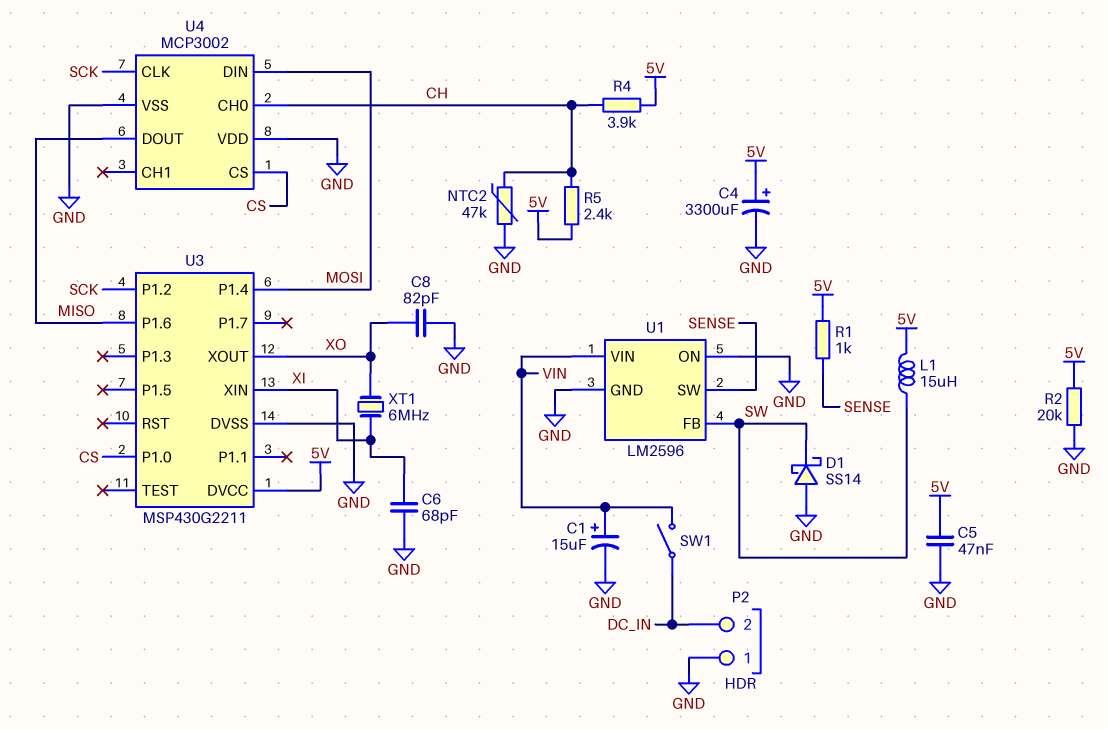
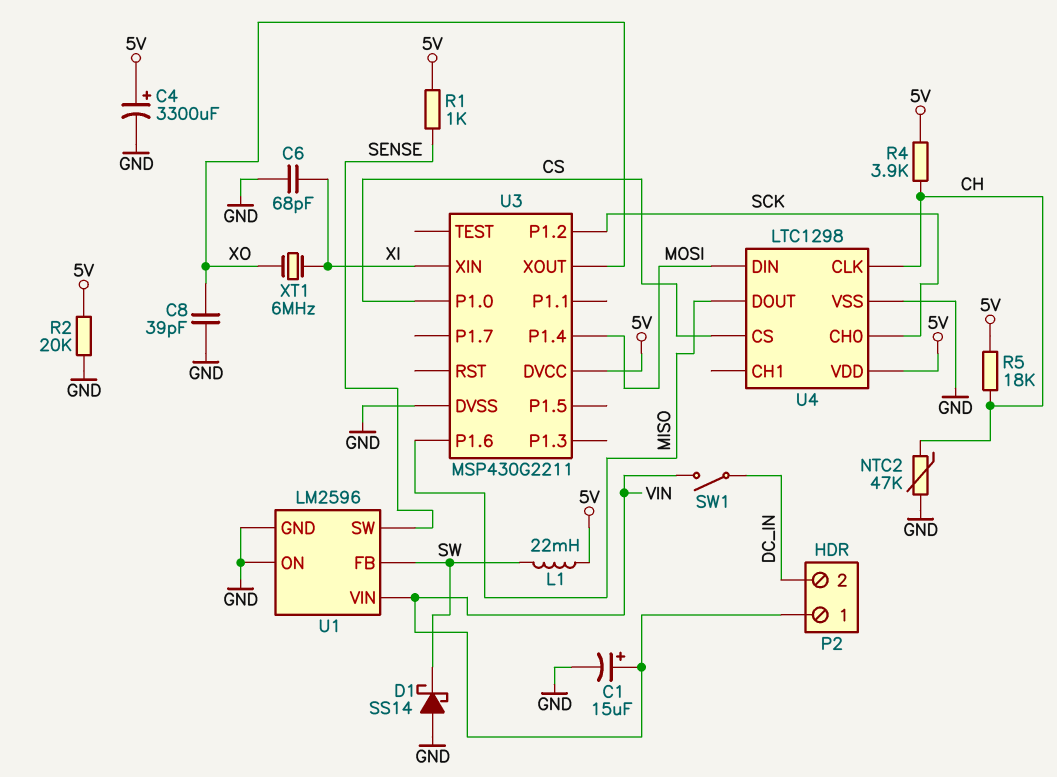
C5: 47nF (5V, GND) -> none
C8: 82pF (GND, XO) -> 39pF (GND, XO)
L1: 15uH (5V, SW) -> 22mH (5V, SW)
P2 pin 1: GND -> VIN
R5: 2.4k (5V, CH) -> 18k (5V, CH)
U4: MCP3002 -> LTC1298
U4 pin CH0: CH -> SCK
U4 pin CLK: SCK -> CH
U4 pin VDD: GND -> 5V

